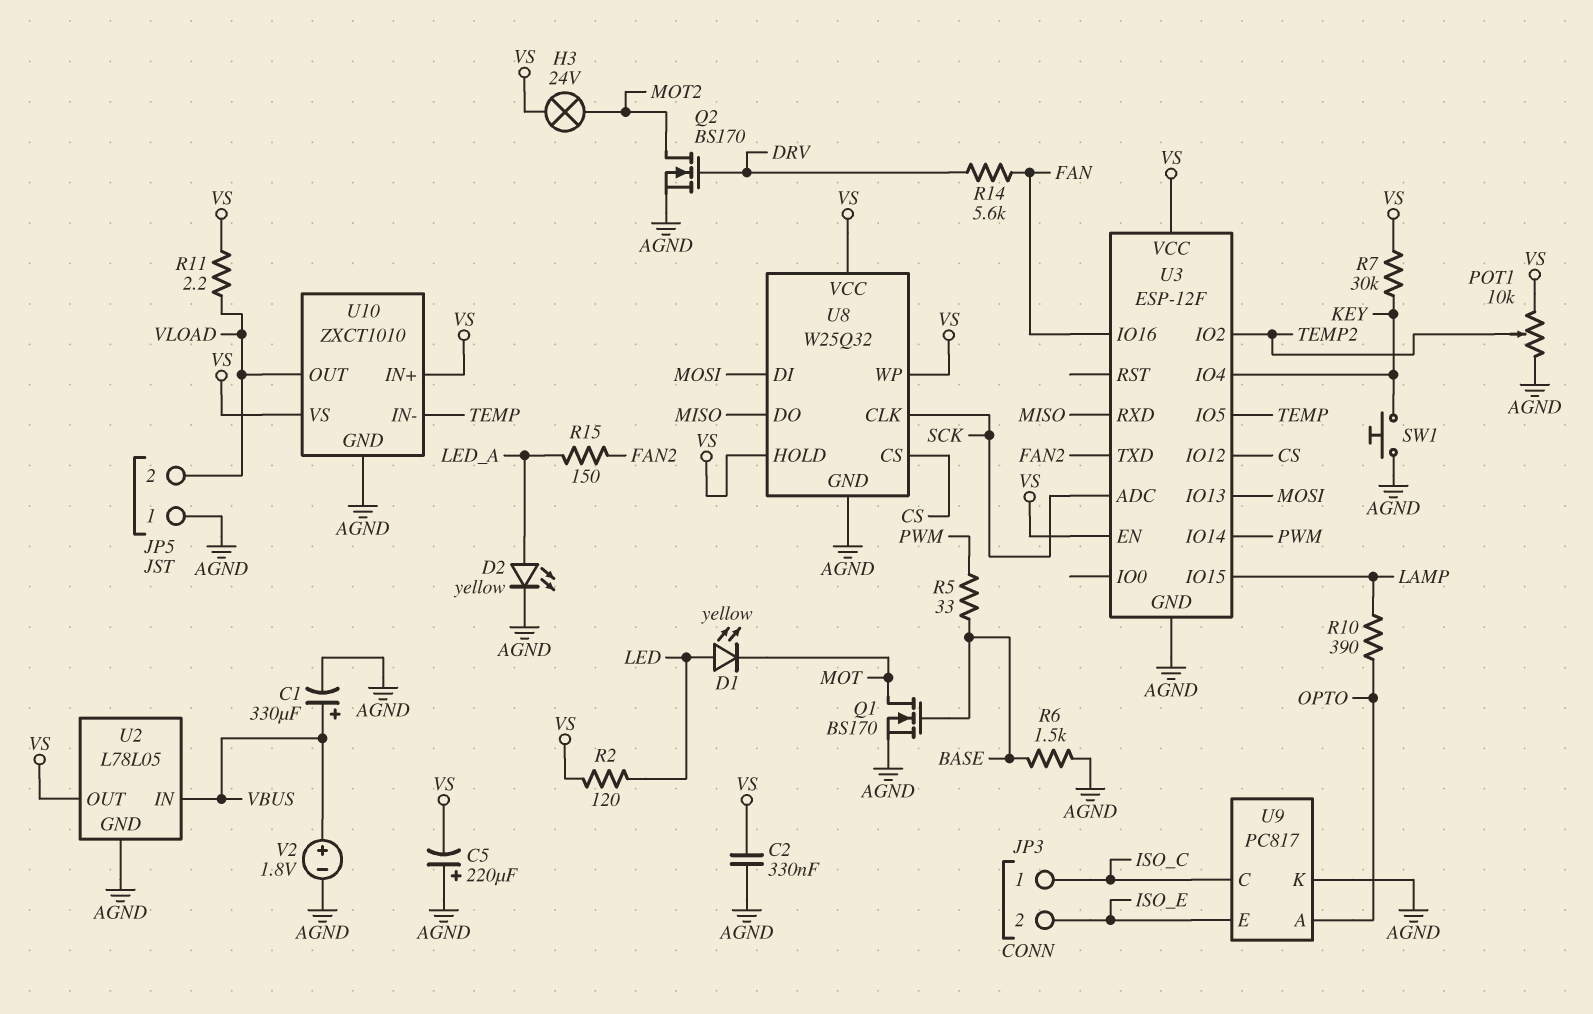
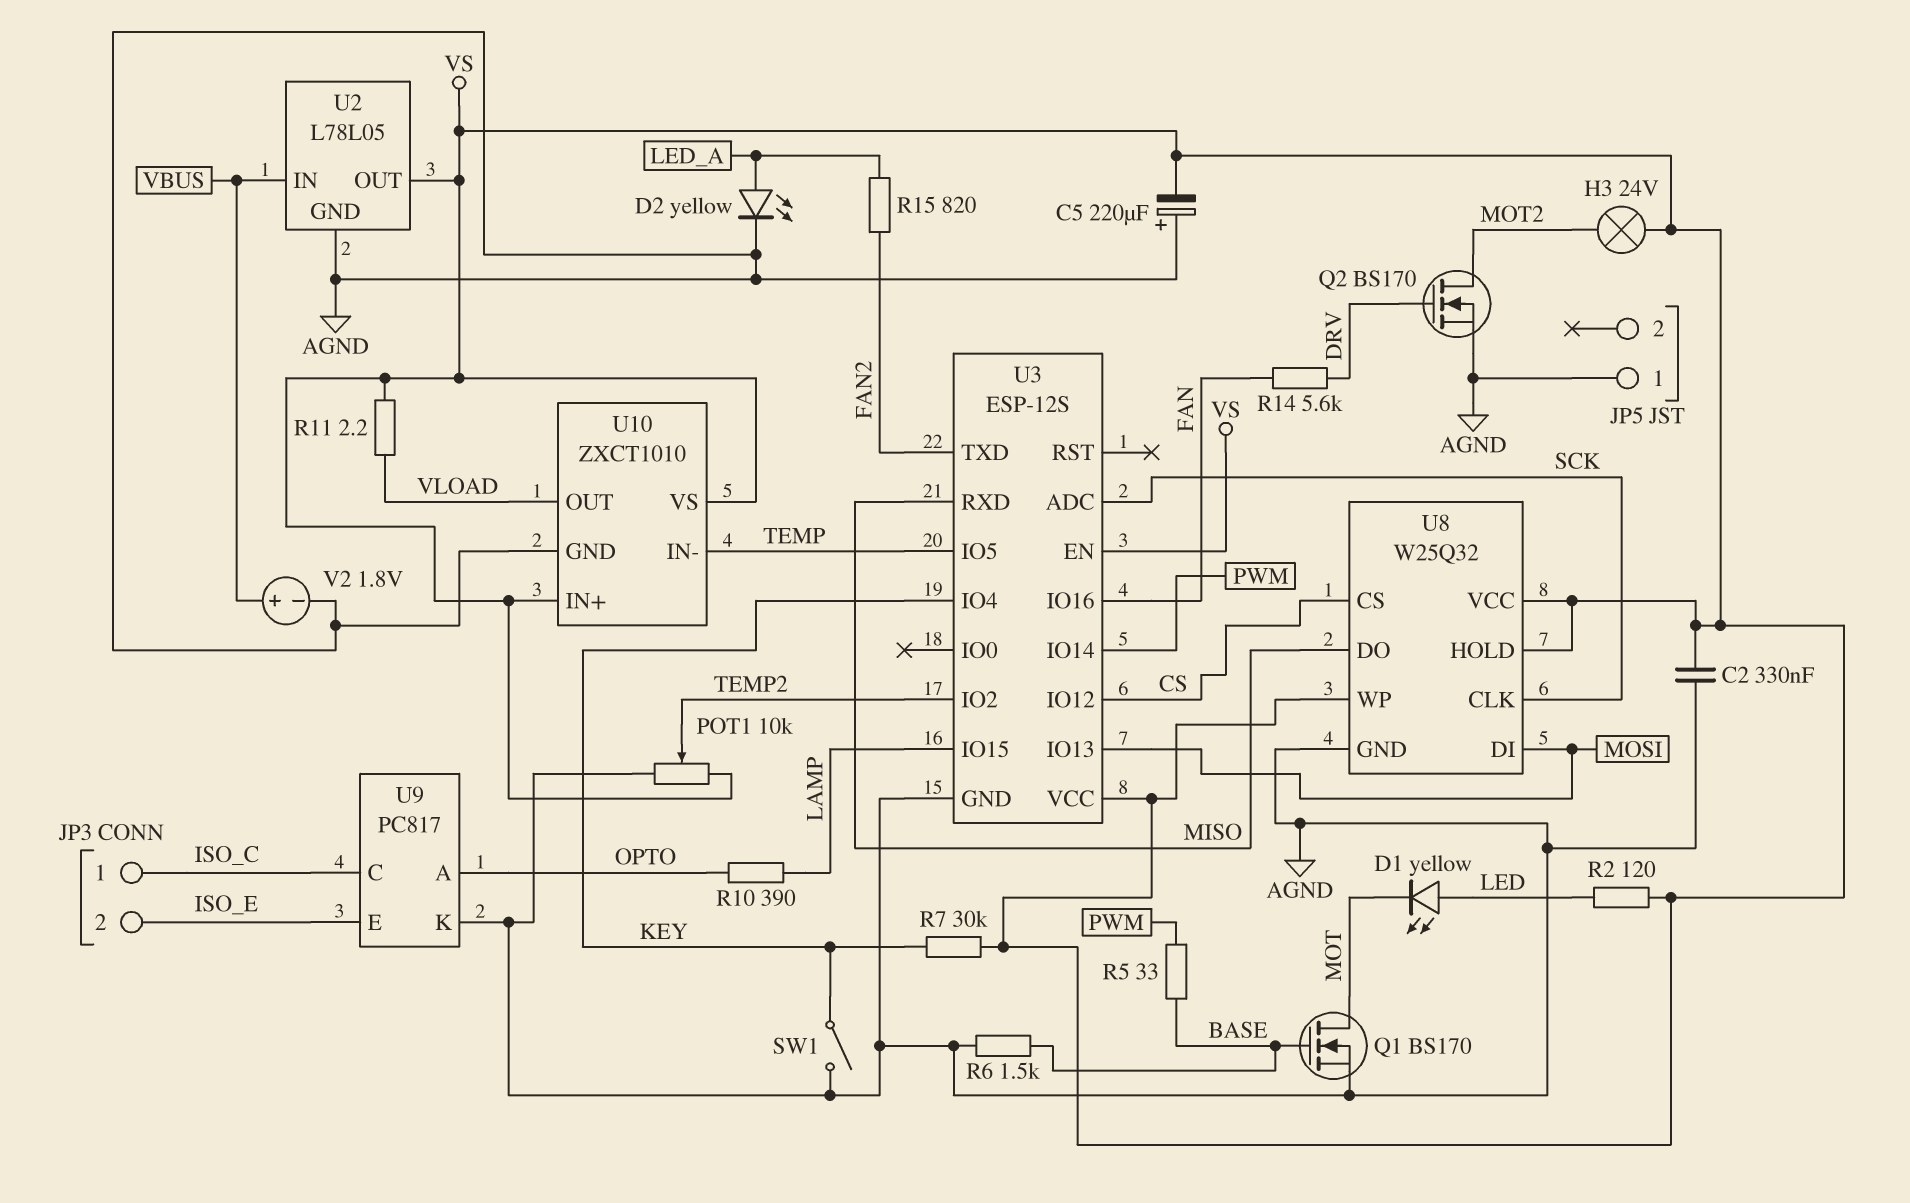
C1: 330uF (plus VBUS, minus AGND) -> none
JP5 pin 2: VLOAD -> none
R15: 150 (FAN2, LED_A) -> 820 (FAN2, LED_A)
SW1: button (AGND, KEY) -> switch (AGND, KEY)
U3: ESP-12F -> ESP-12S

